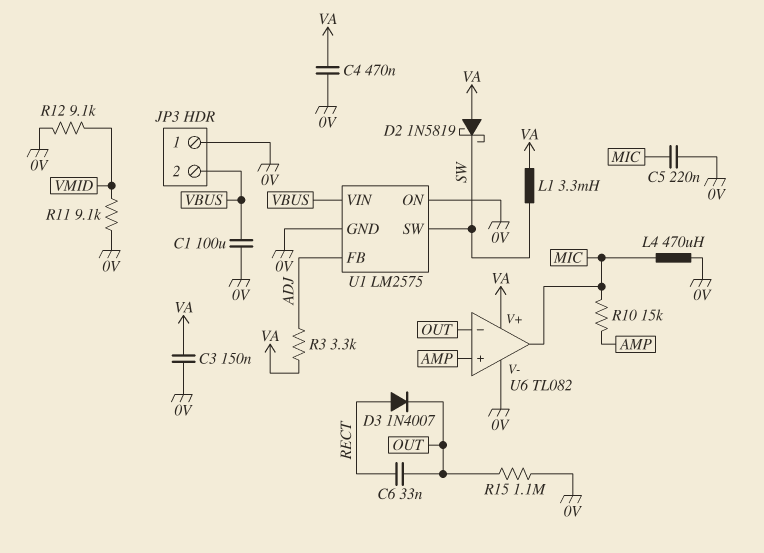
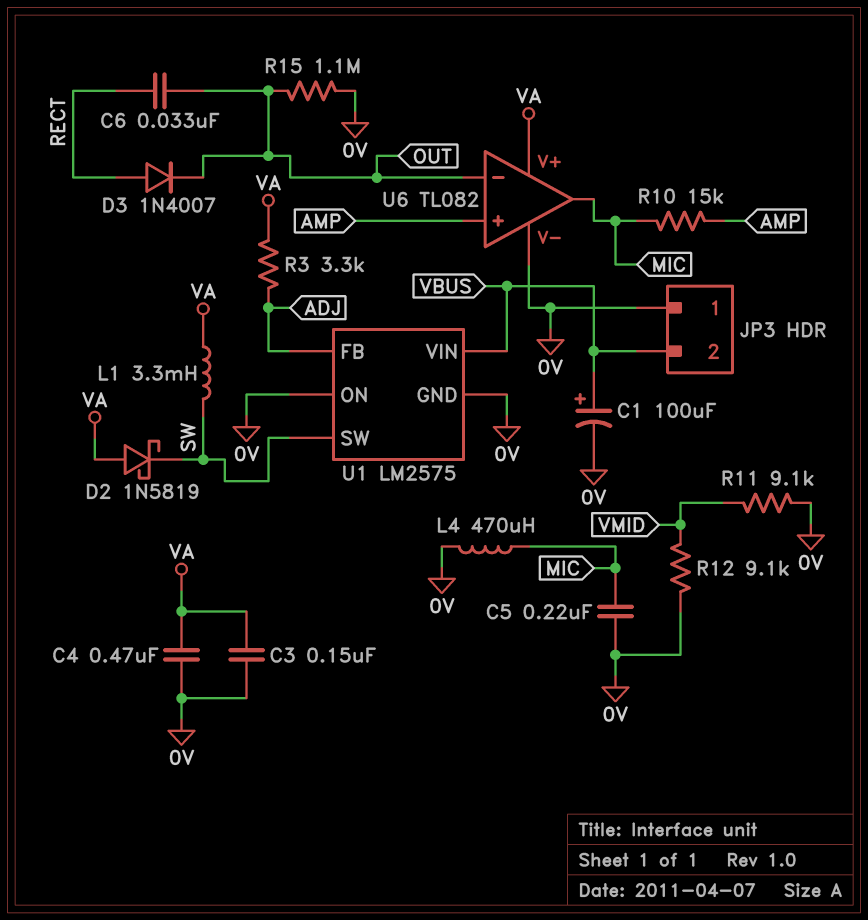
C1: 100uF (0V, VBUS) -> 100uF (plus VBUS, minus 0V)

